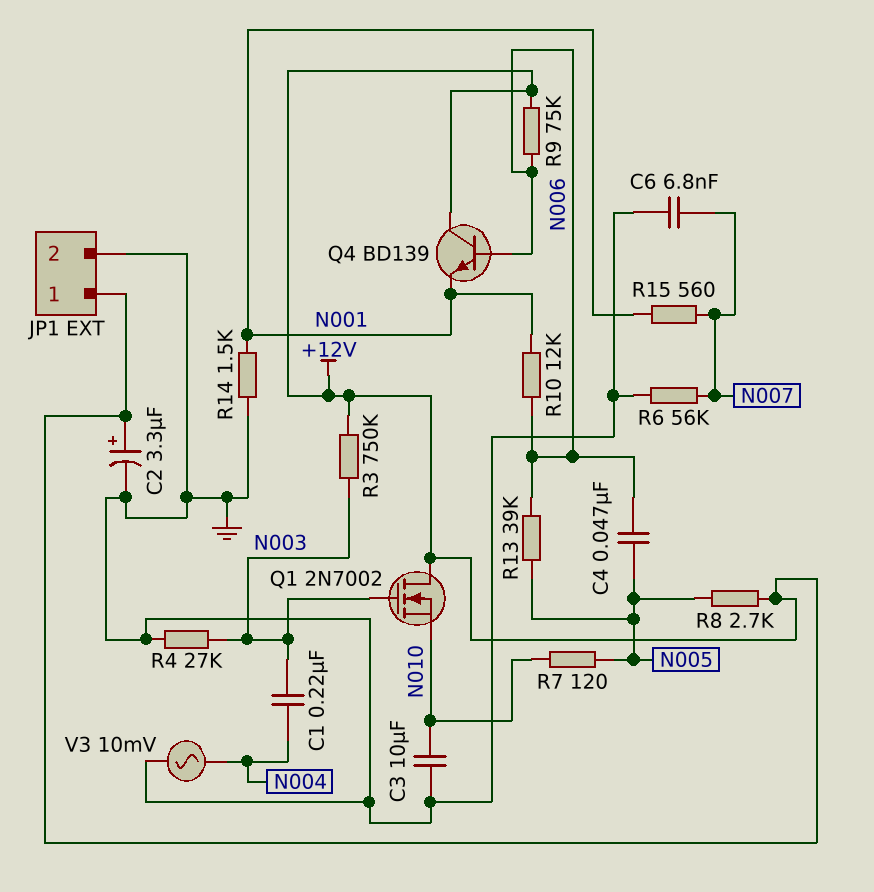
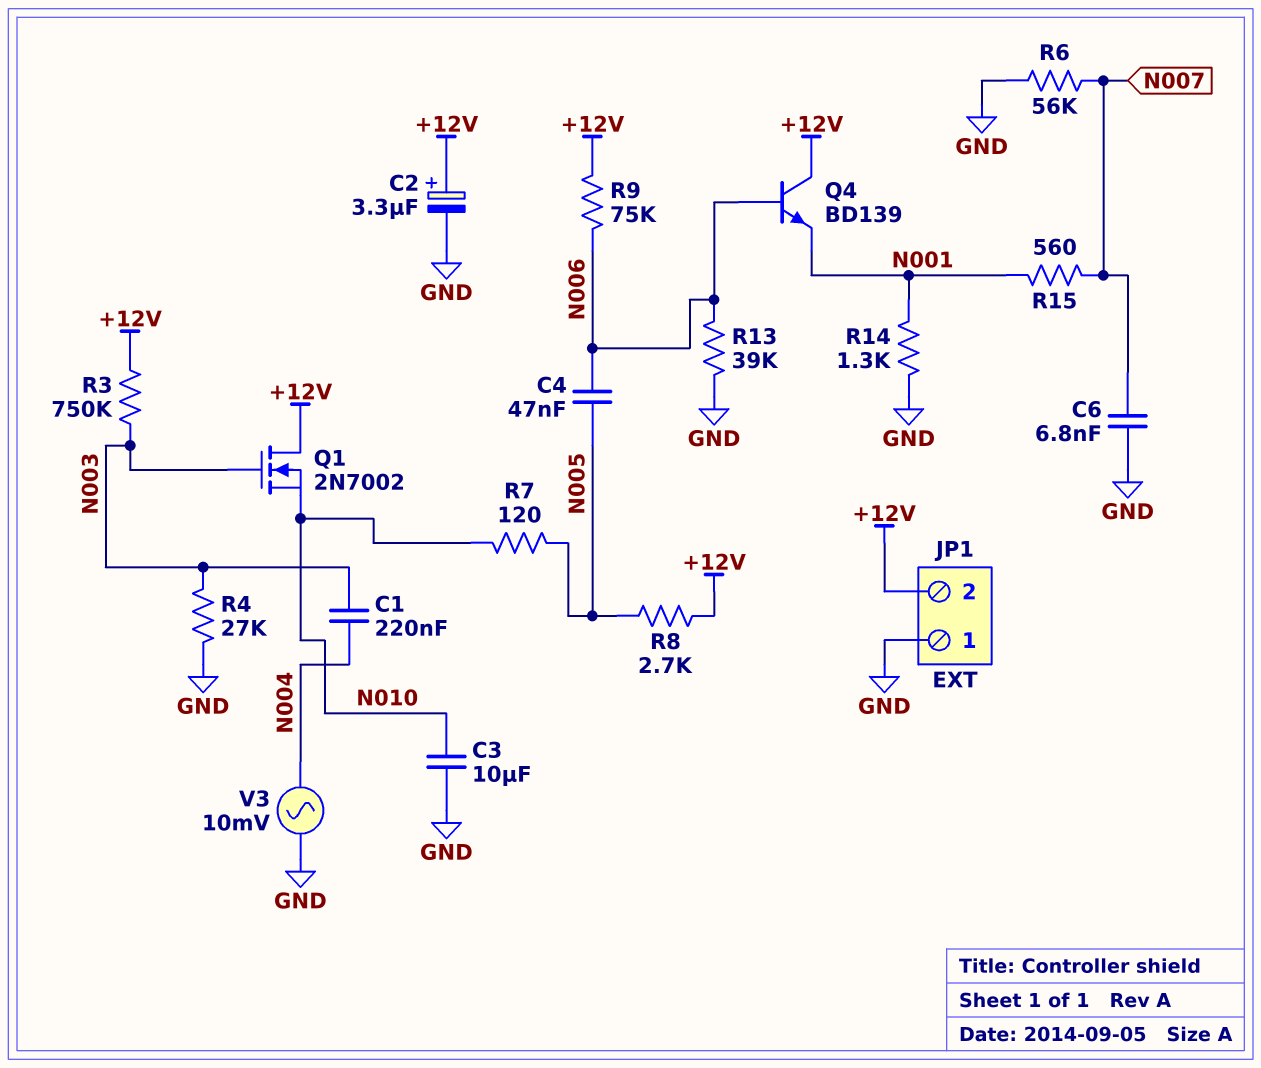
JP1 pin 1: +12V -> GND
JP1 pin 2: GND -> +12V
R10: 12k (N001, N006) -> none
R13: 39k (N005, N006) -> 39k (GND, N006)
R14: 1.5k (GND, N001) -> 1.3k (GND, N001)

